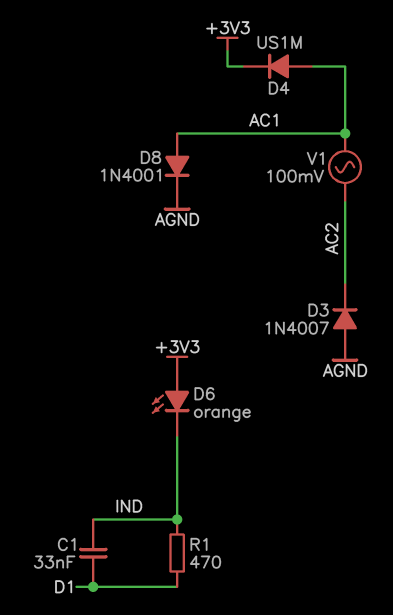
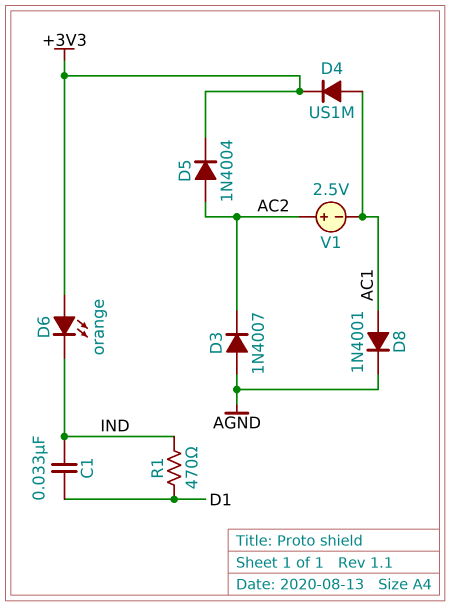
D5: none -> diode 1N4004 (A AC2, K +3V3)
V1: AC 100mV (AC1, AC2) -> 2.5V (plus AC2, minus AC1)

